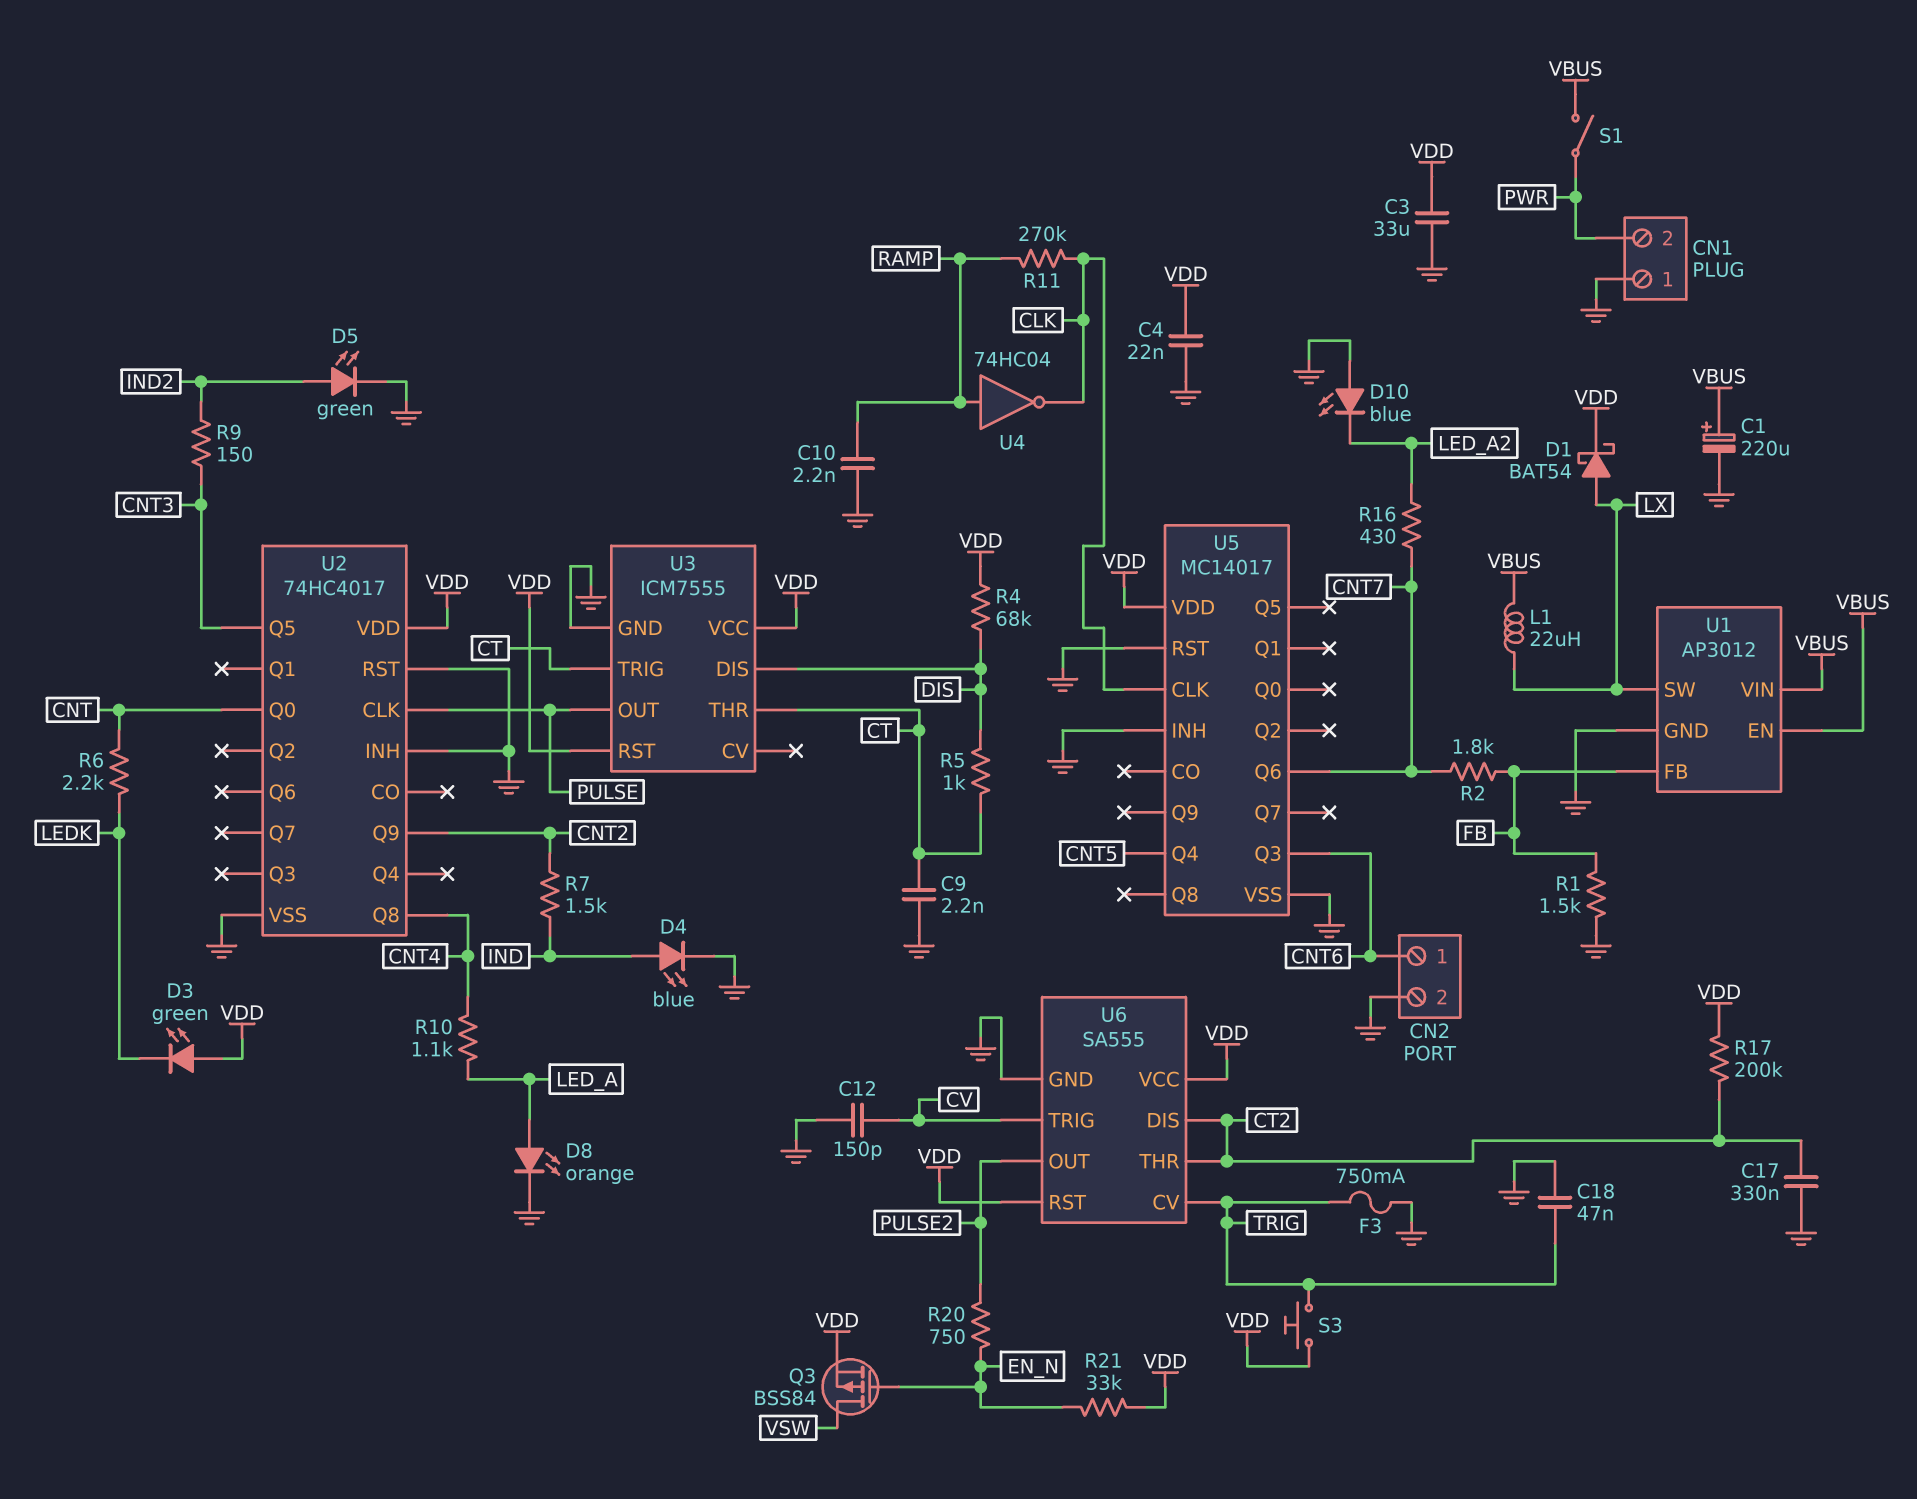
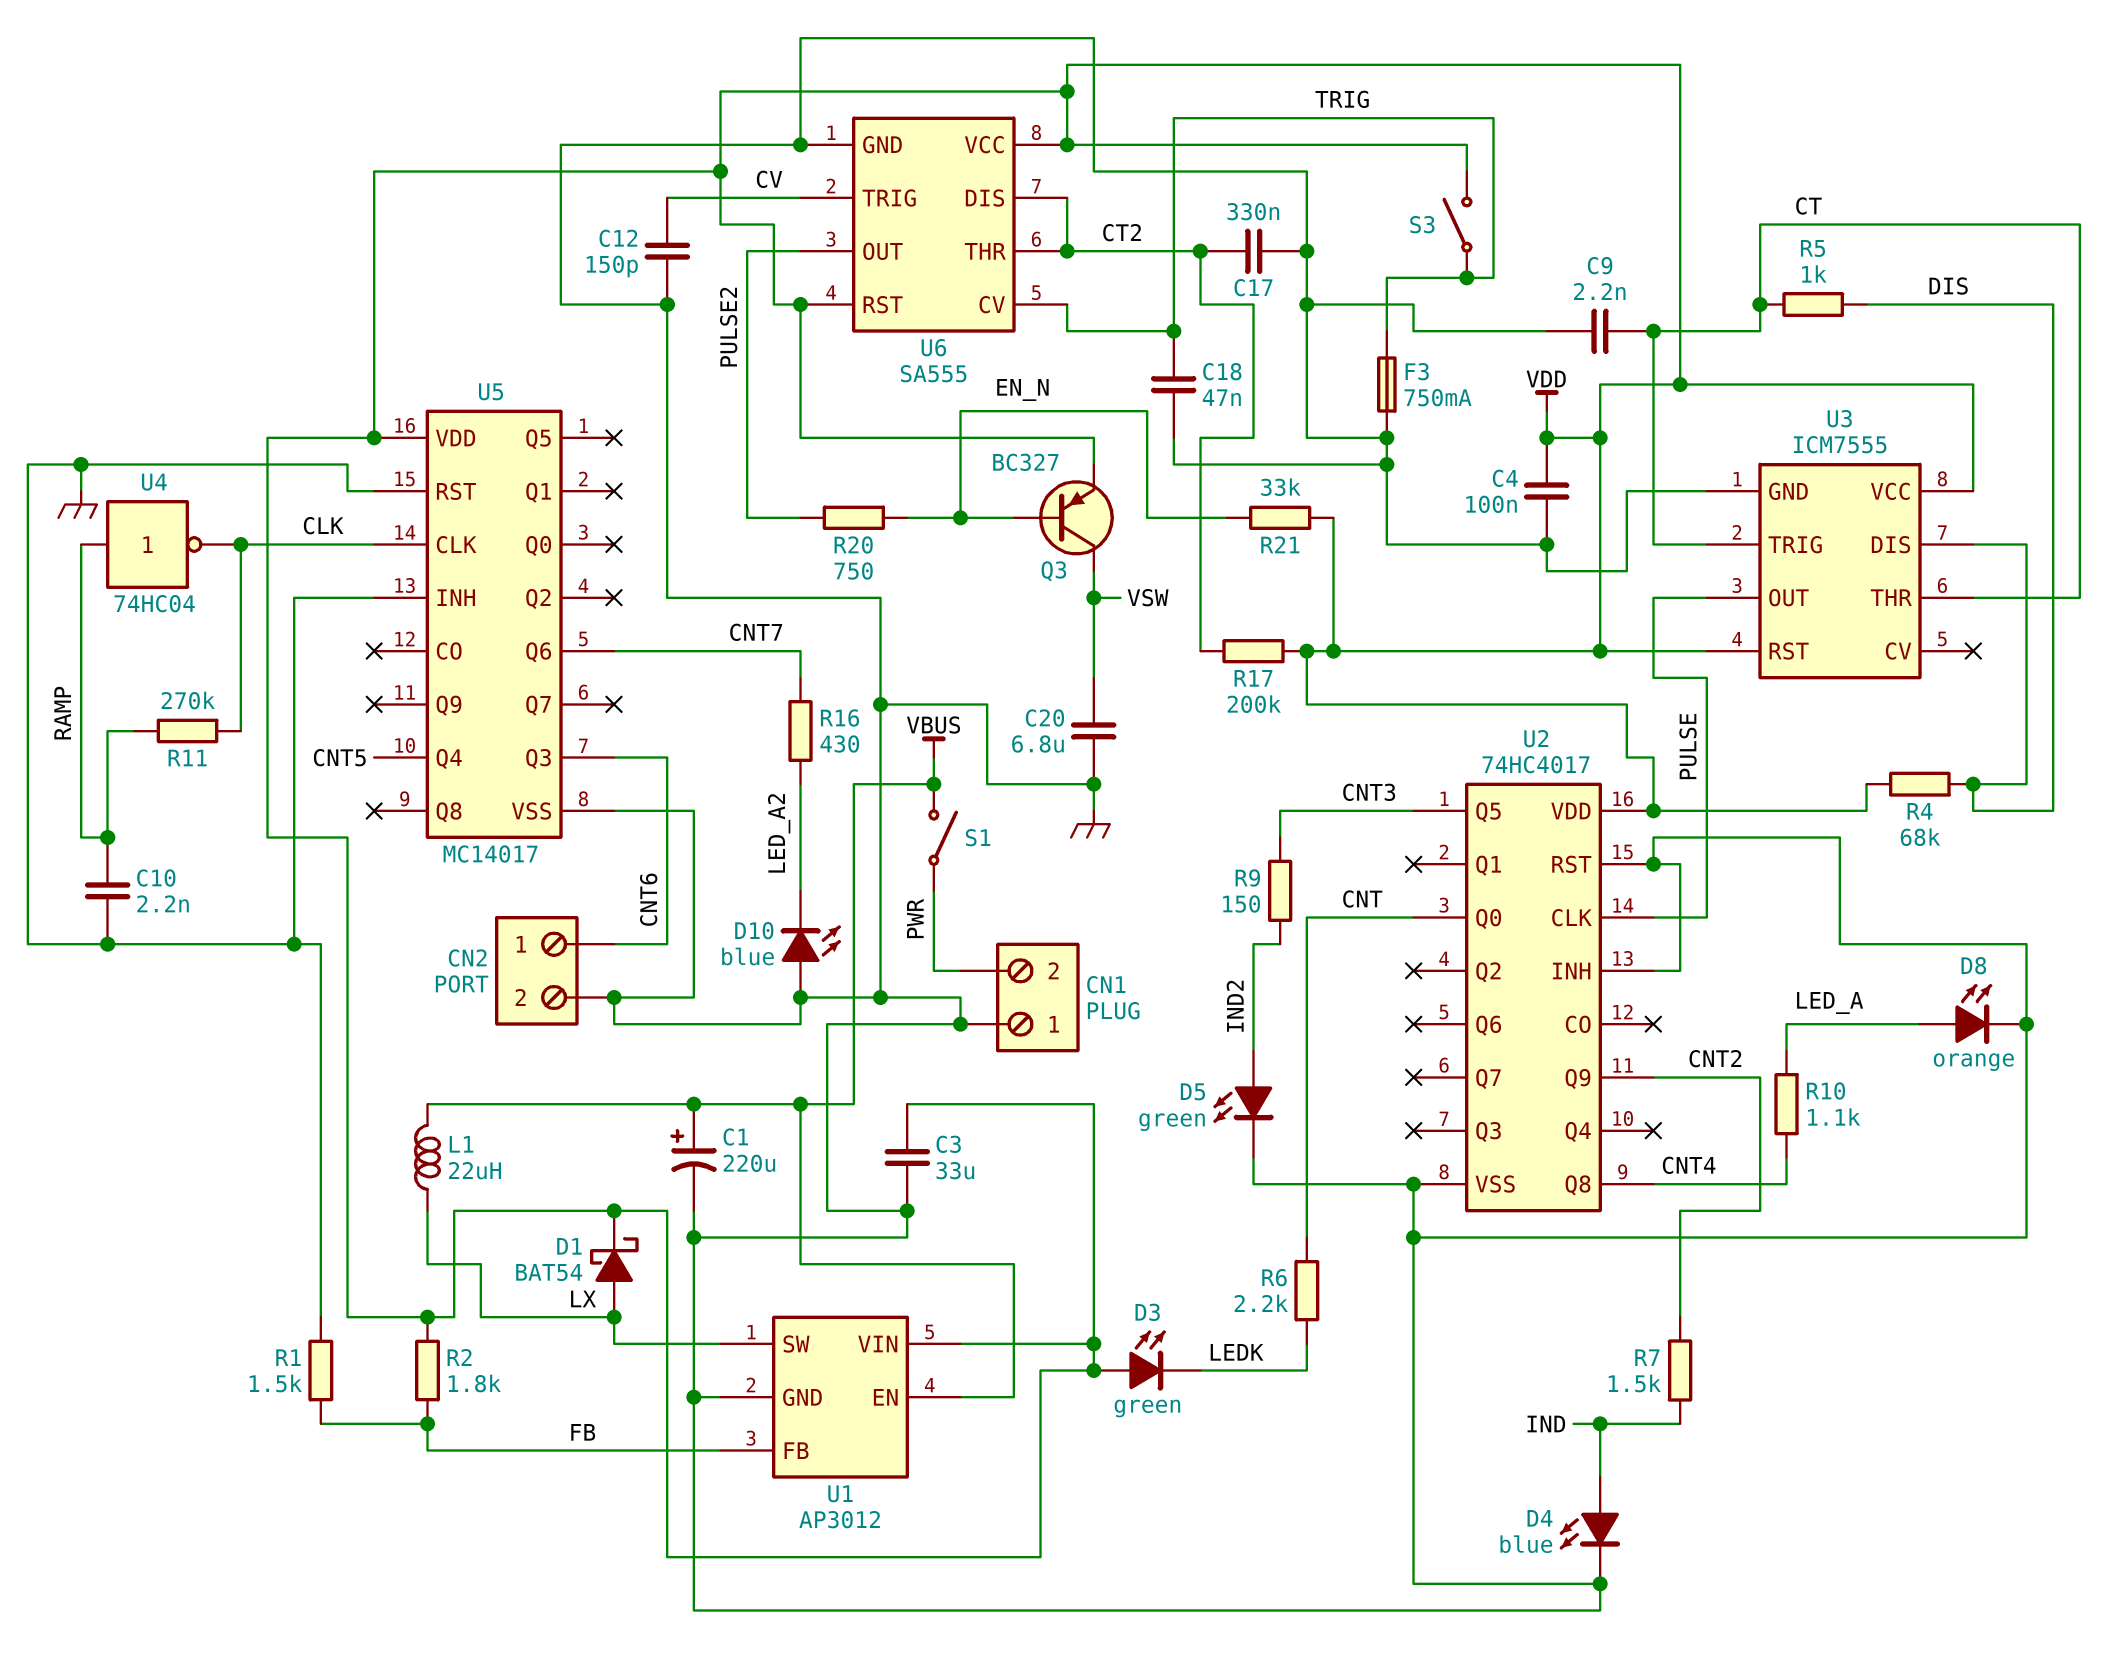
C4: 22nF (GND, VDD) -> 100nF (GND, VDD)
C20: none -> 6.8uF (GND, VSW)
Q3: PMOS BSS84 (G EN_N, D VSW, S VDD) -> PNP BC327 (B EN_N, C VSW, E VDD)
R2: 1.8k (CNT7, FB) -> 1.8k (FB, VDD)
S3: button (TRIG, VDD) -> switch (TRIG, VDD)
U1 pin VIN: VBUS -> VDD

